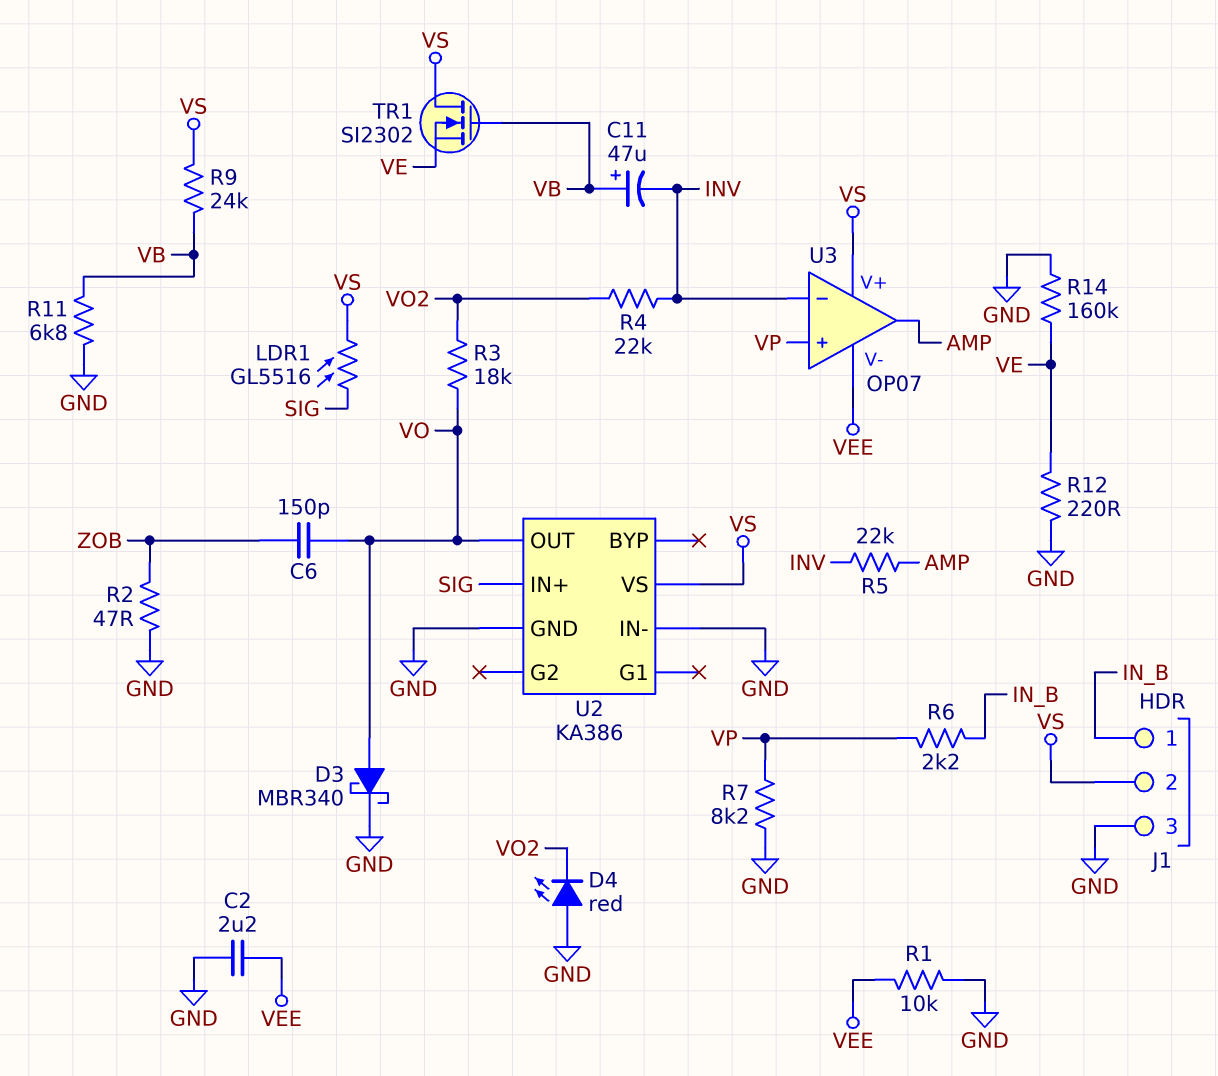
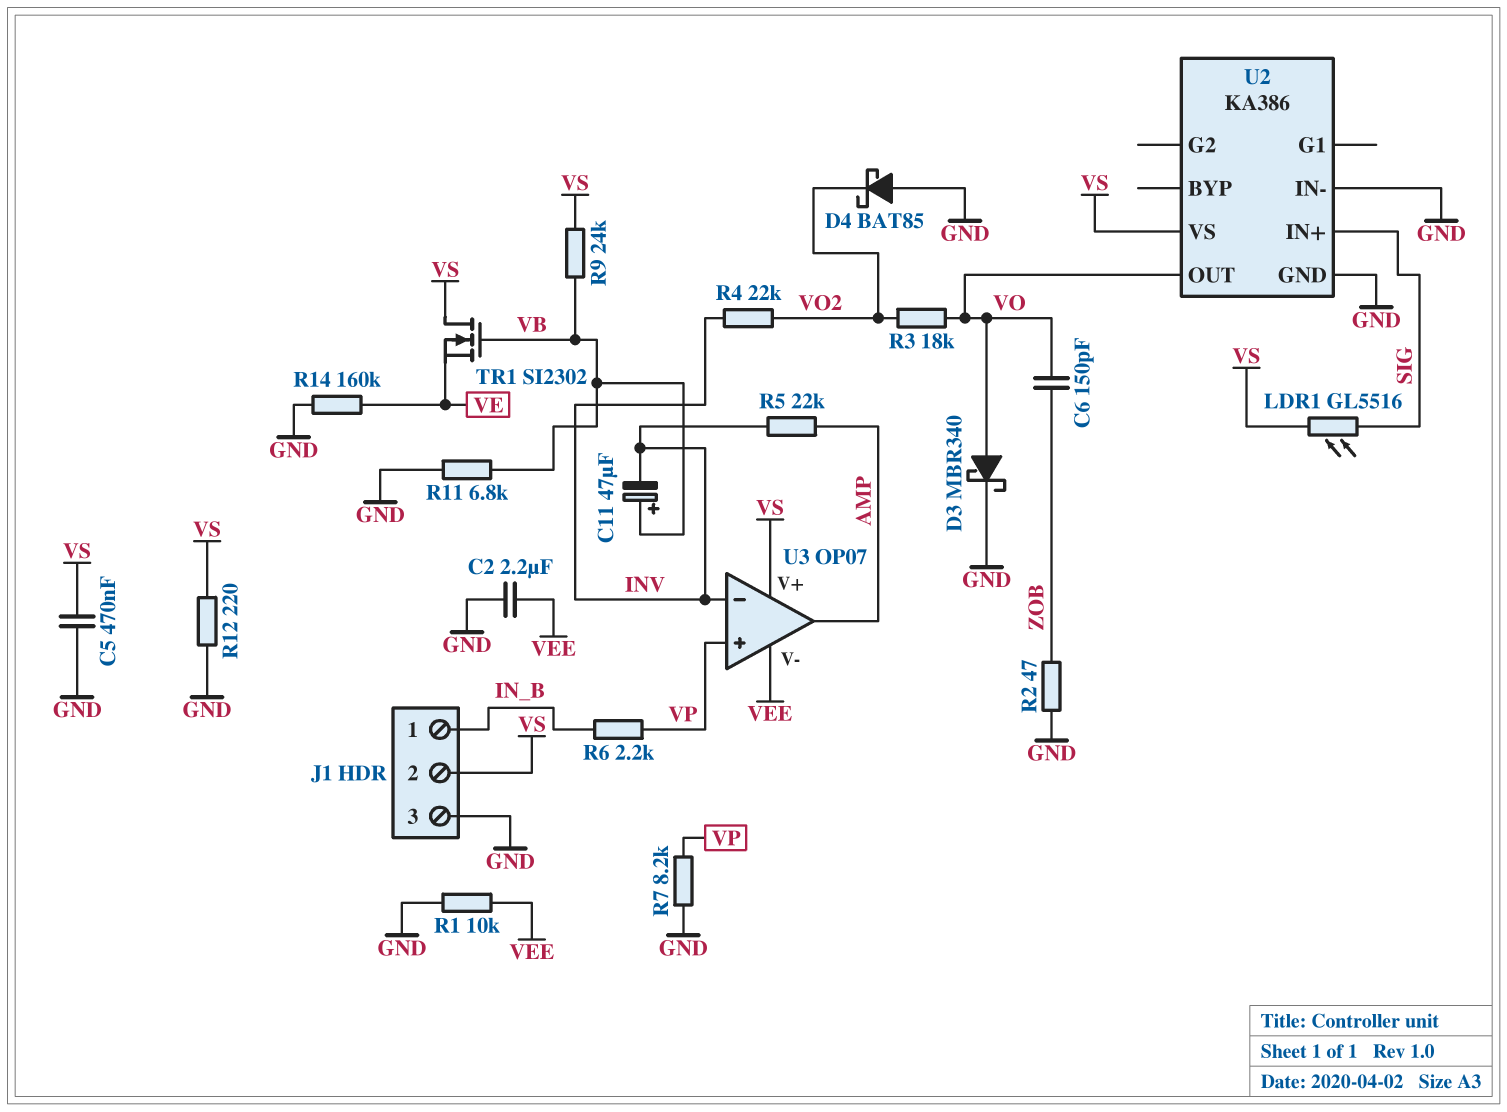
C5: none -> 470nF (GND, VS)
D4: LED red (A GND, K VO2) -> schottky BAT85 (A GND, K VO2)
R12: 220 (GND, VE) -> 220 (GND, VS)

